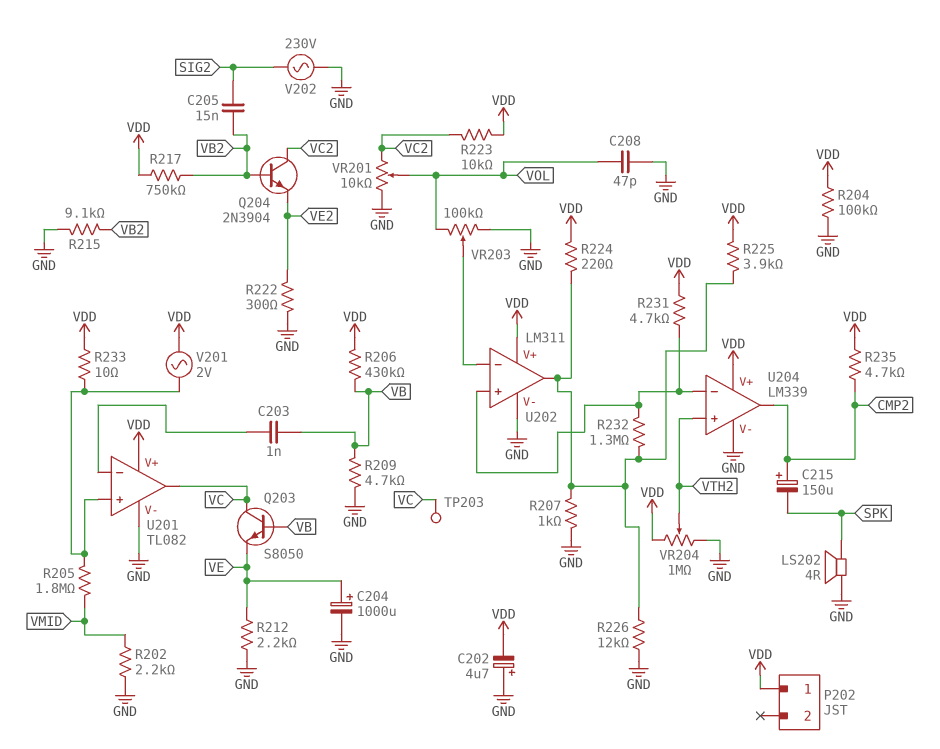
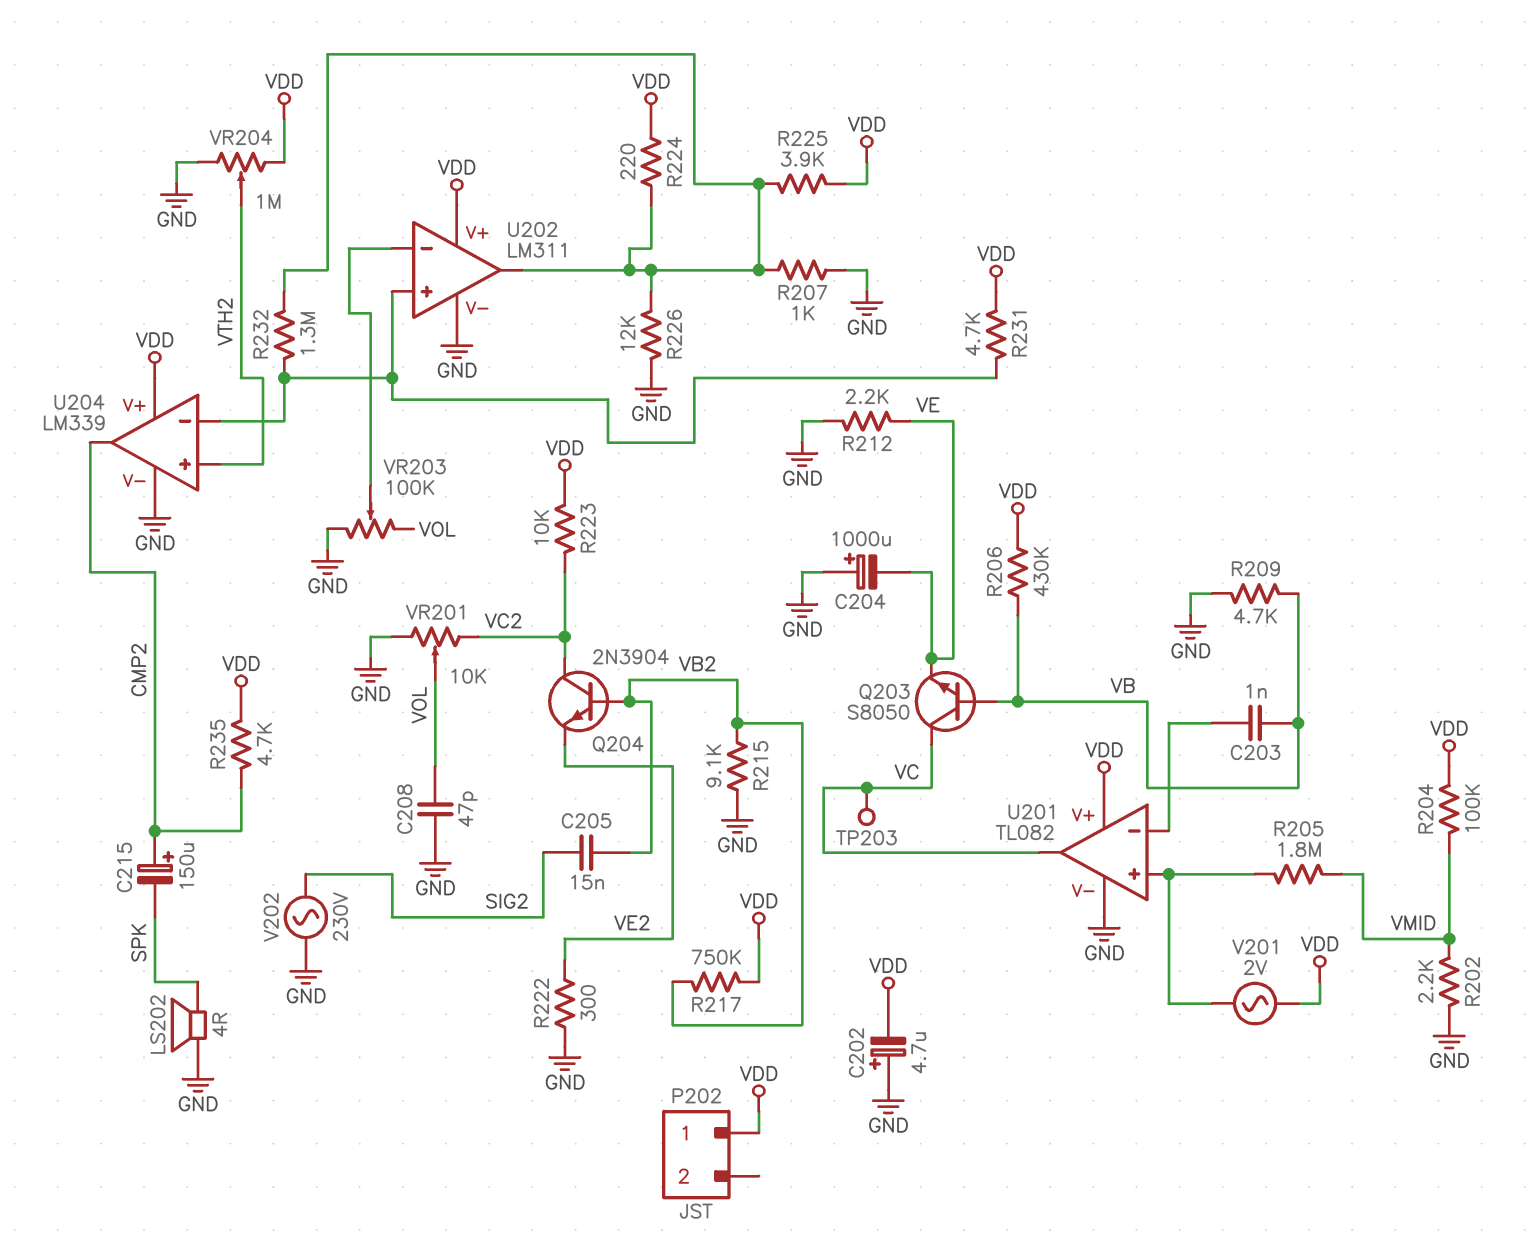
C204: 1000uF (plus VE, minus GND) -> 1000uF (plus GND, minus VE)
R204: 100k (GND, VDD) -> 100k (VDD, VMID)
R233: 10 (U201/in+, VDD) -> none

